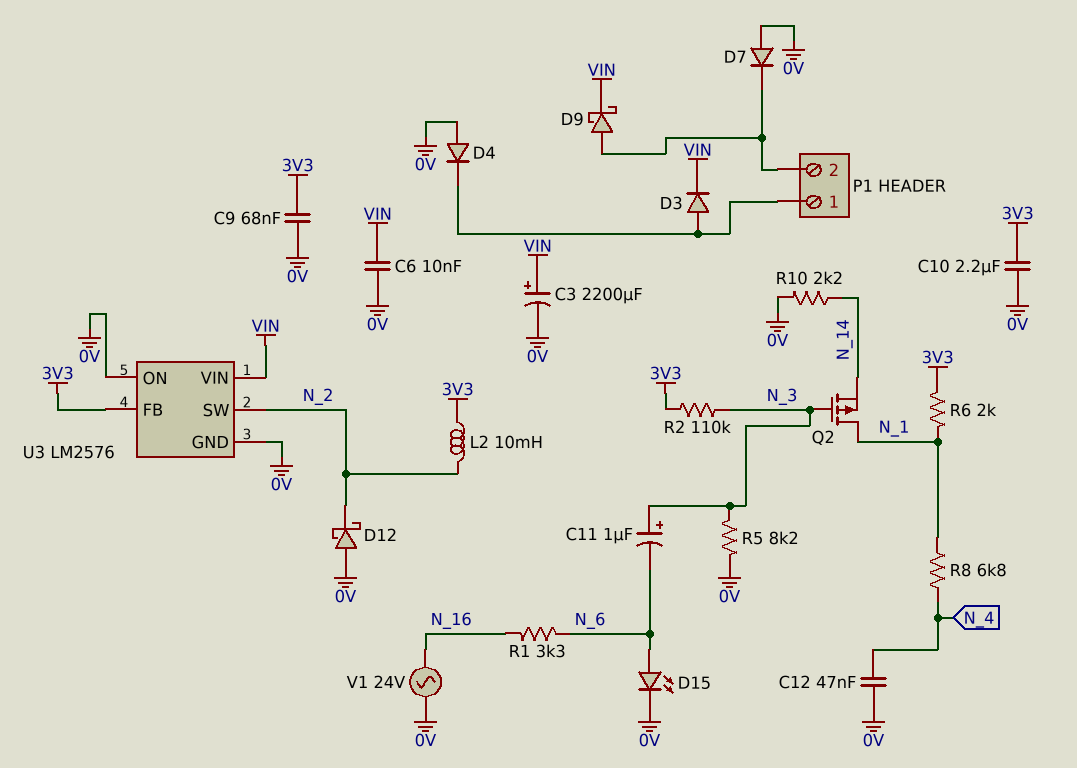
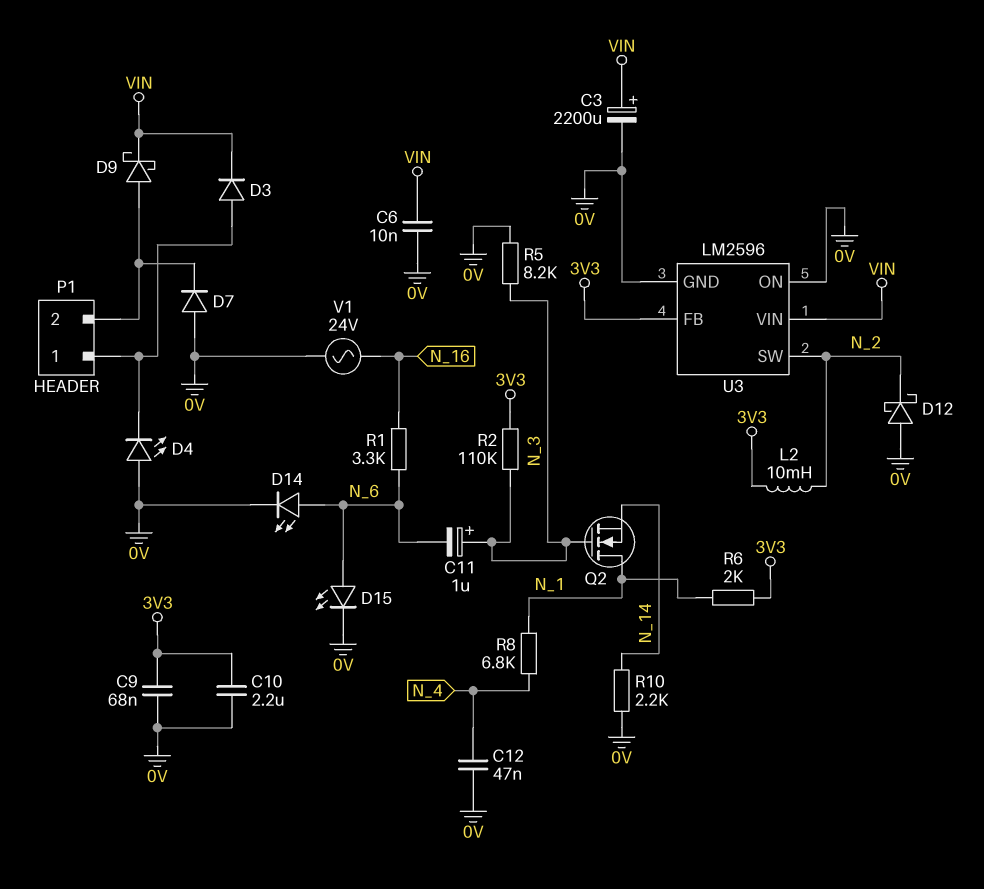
D4: diode (A 0V, K P1/1) -> LED (A 0V, K P1/1)
D14: none -> LED (A N_6, K 0V)
Q2: PMOS (G N_3, D N_1, S N_14) -> NMOS (G N_3, D N_1, S N_14)
U3: LM2576 -> LM2596

